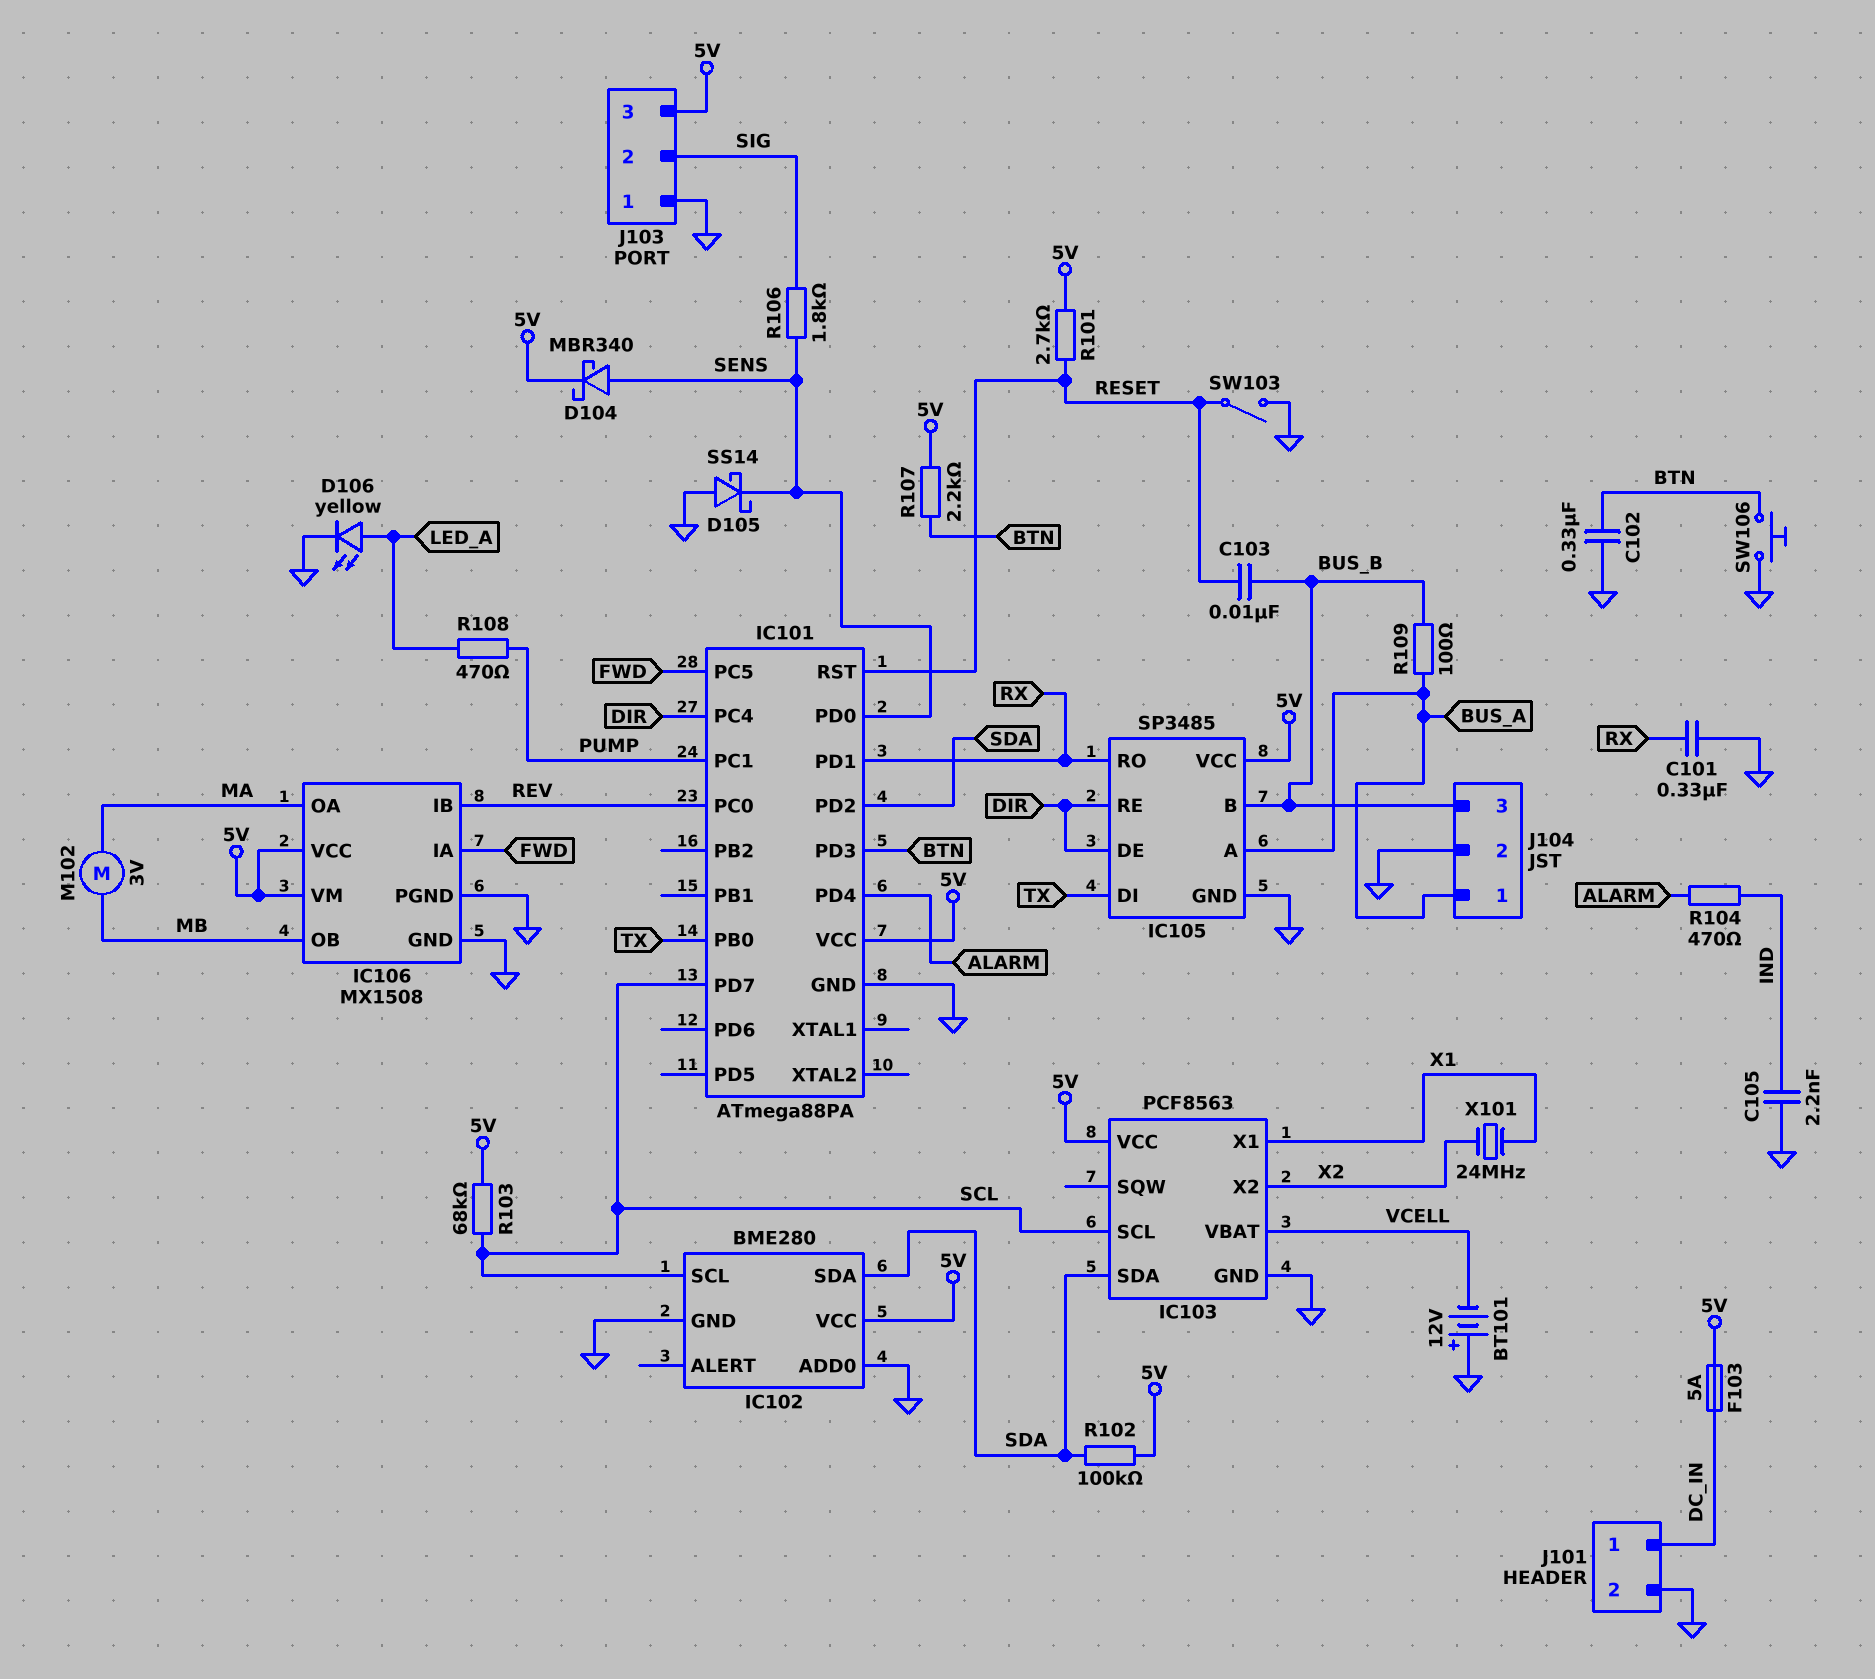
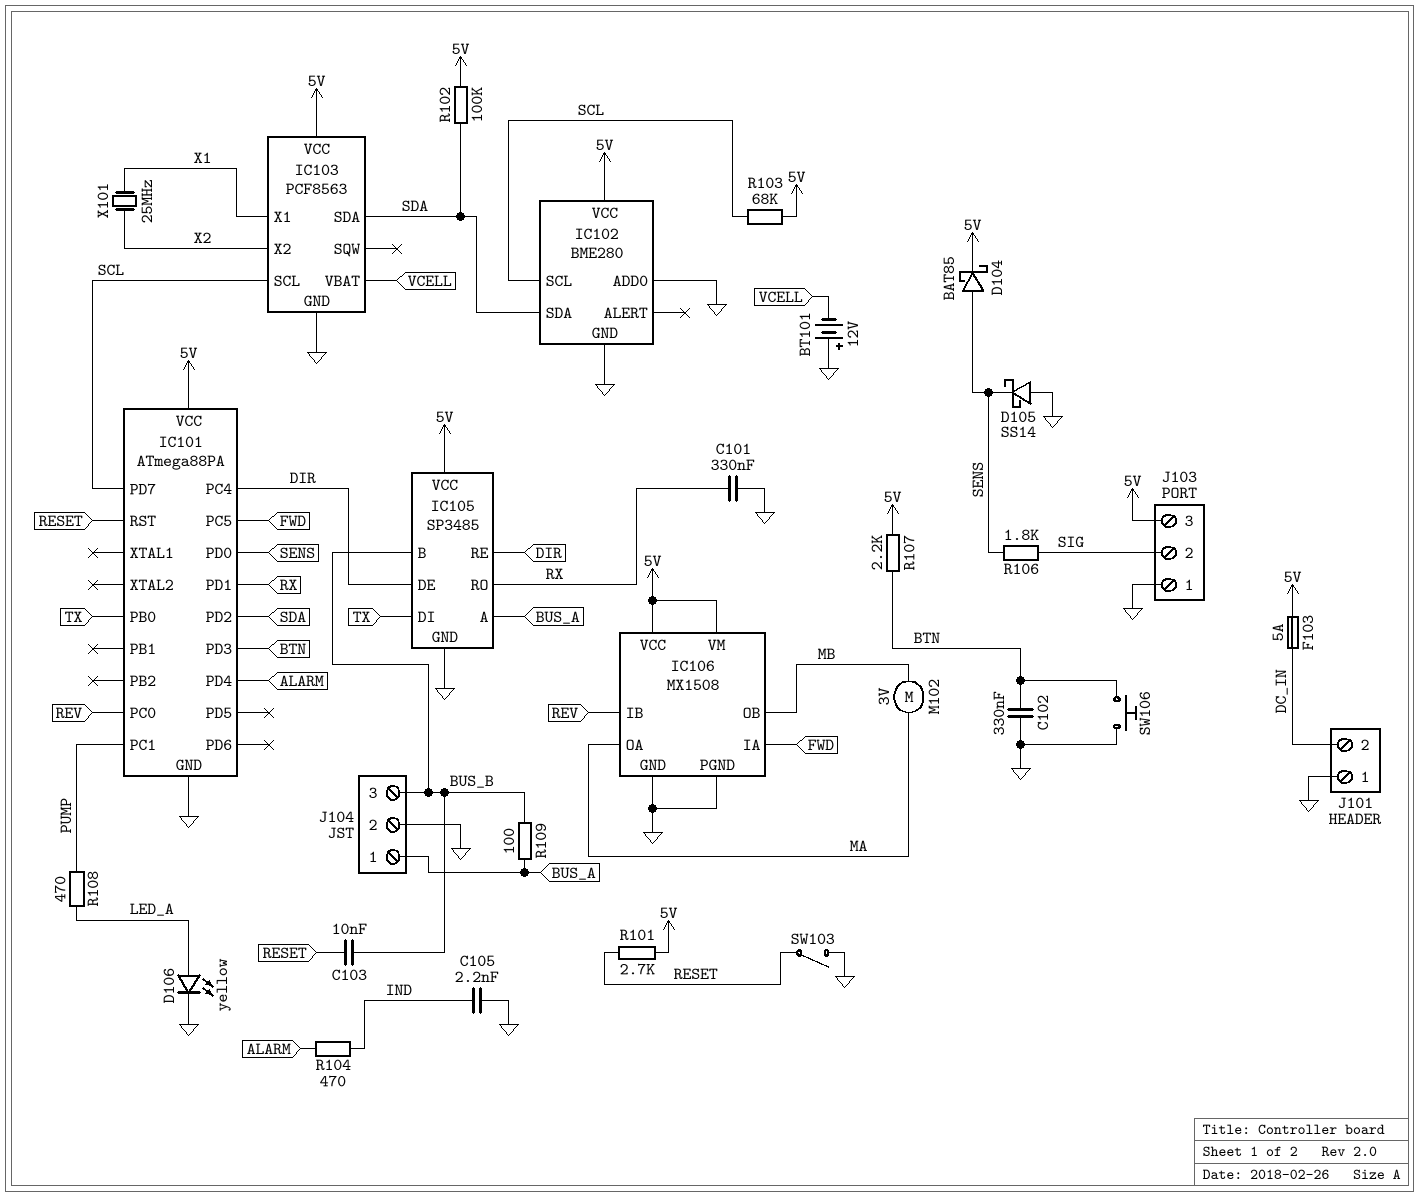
D104: schottky MBR340 (A SENS, K 5V) -> schottky BAT85 (A SENS, K 5V)
J101 pin 1: DC_IN -> GND
J101 pin 2: GND -> DC_IN
X101: 24MHz (X1, X2) -> 25MHz (X1, X2)

